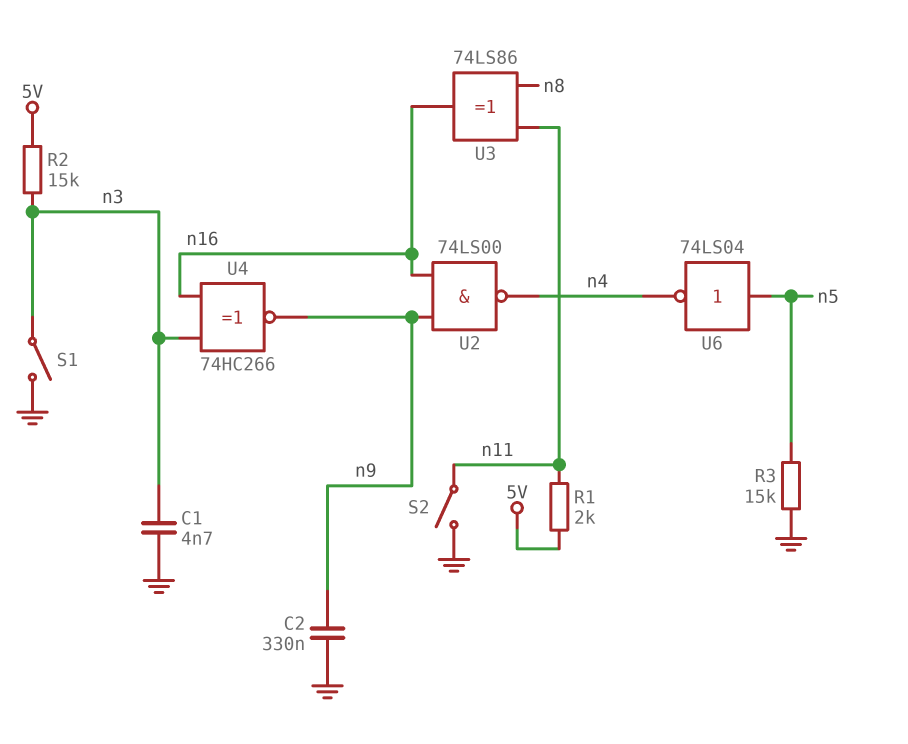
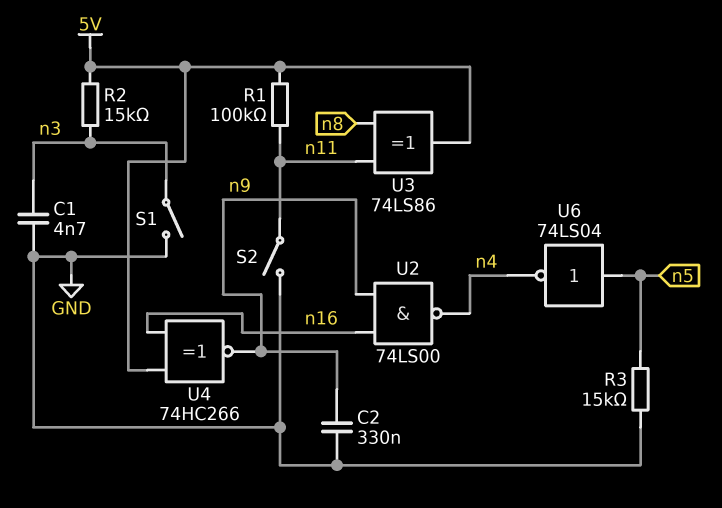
R1: 2k (5V, n11) -> 100k (5V, n11)
U3: XOR 74LS86 (in n8, in n11, out n16) -> XOR 74LS86 (in n8, in n11, out 5V)
U4: XNOR 74HC266 (in n3, in n16, out n9) -> XNOR 74HC266 (in 5V, in n16, out n9)

